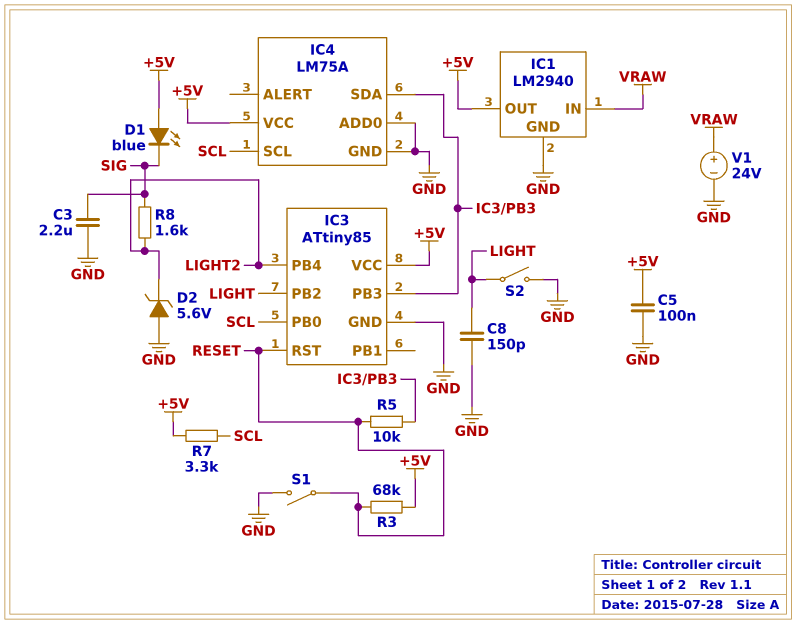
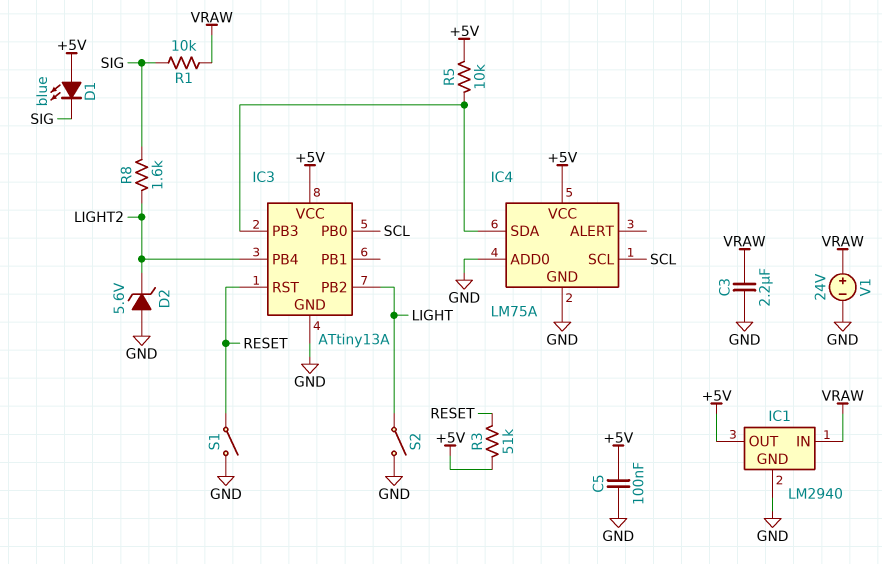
C3: 2.2uF (GND, SIG) -> 2.2uF (GND, VRAW)
C8: 150pF (GND, LIGHT) -> none
IC3: ATtiny85 -> ATtiny13A
R1: none -> 10k (SIG, VRAW)
R3: 68k (+5V, RESET) -> 51k (+5V, RESET)
R5: 10k (IC3/PB3, RESET) -> 10k (+5V, IC3/PB3)
R7: 3.3k (+5V, SCL) -> none

